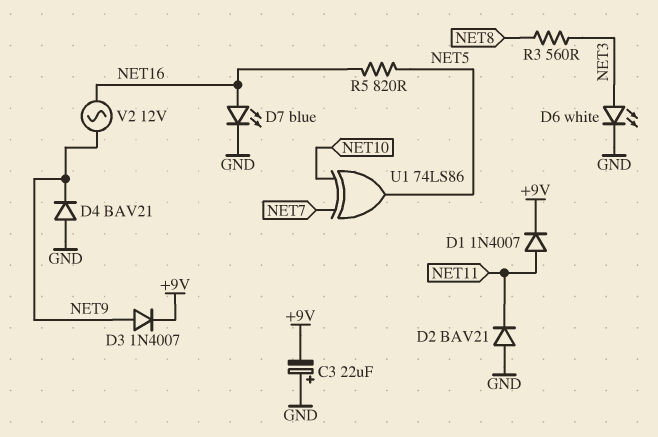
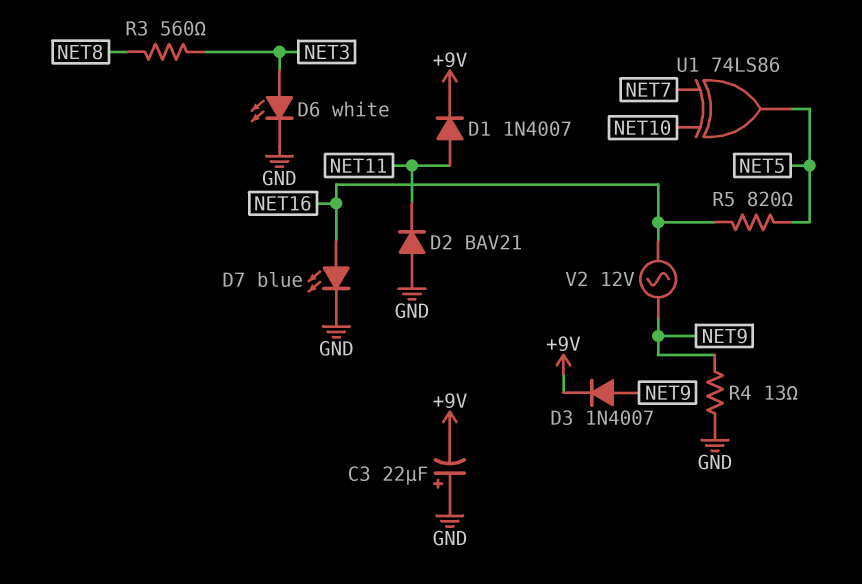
D4: diode BAV21 (A GND, K NET9) -> none
R4: none -> 13 (GND, NET9)

